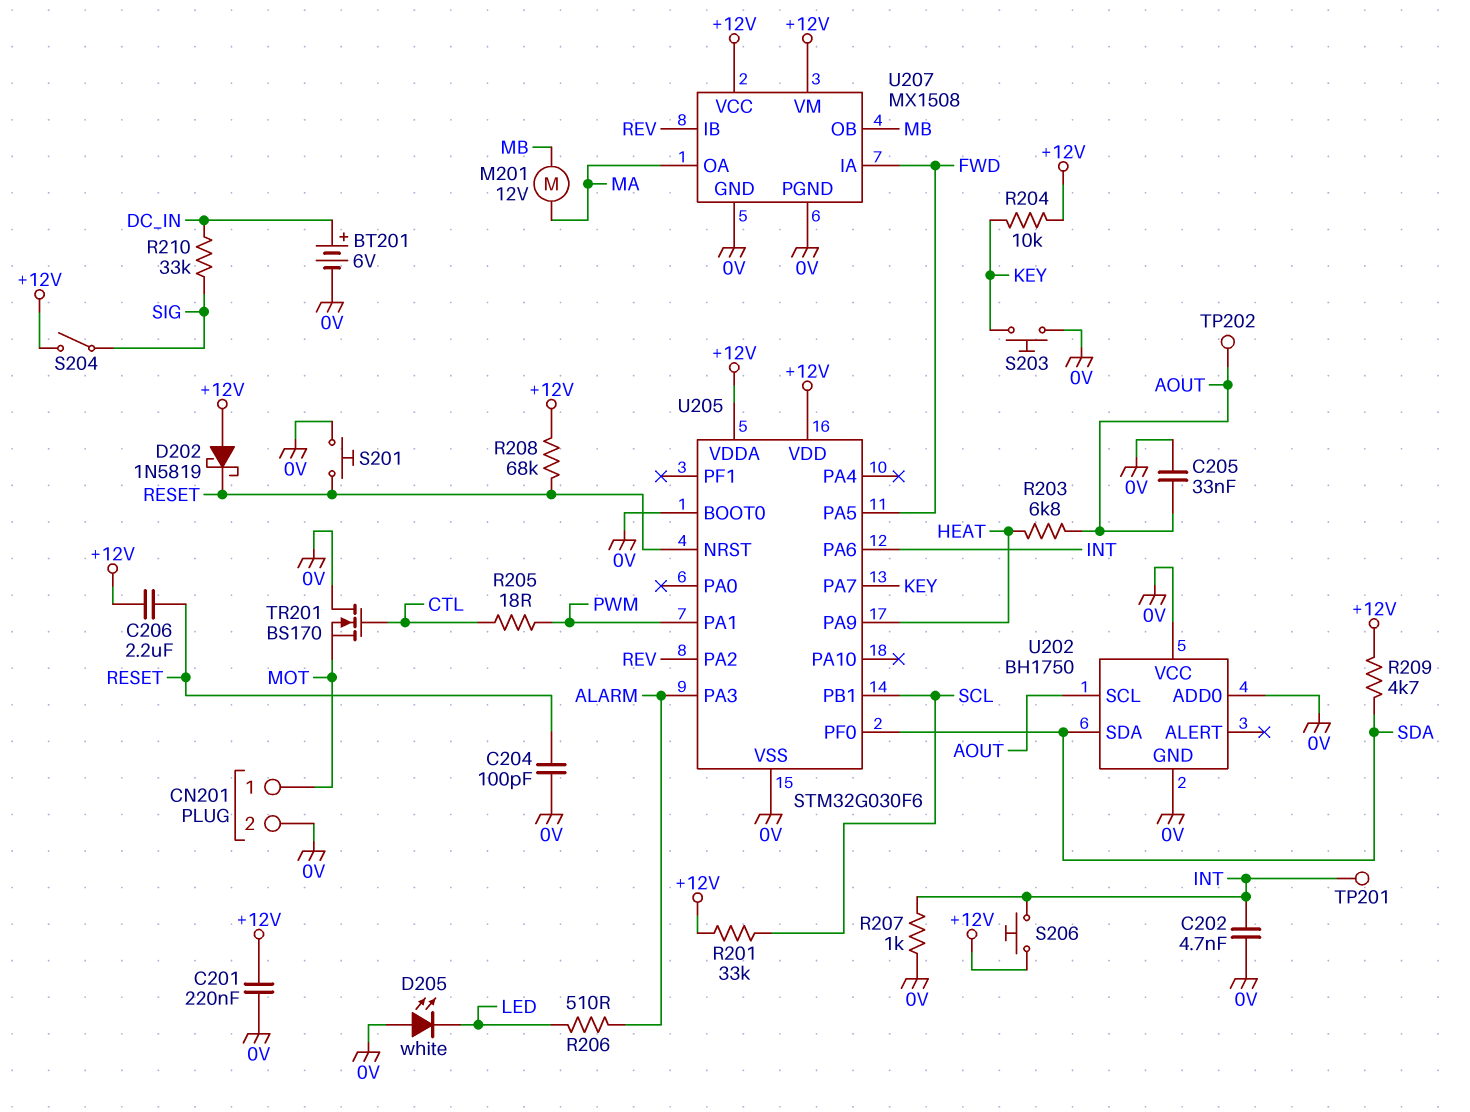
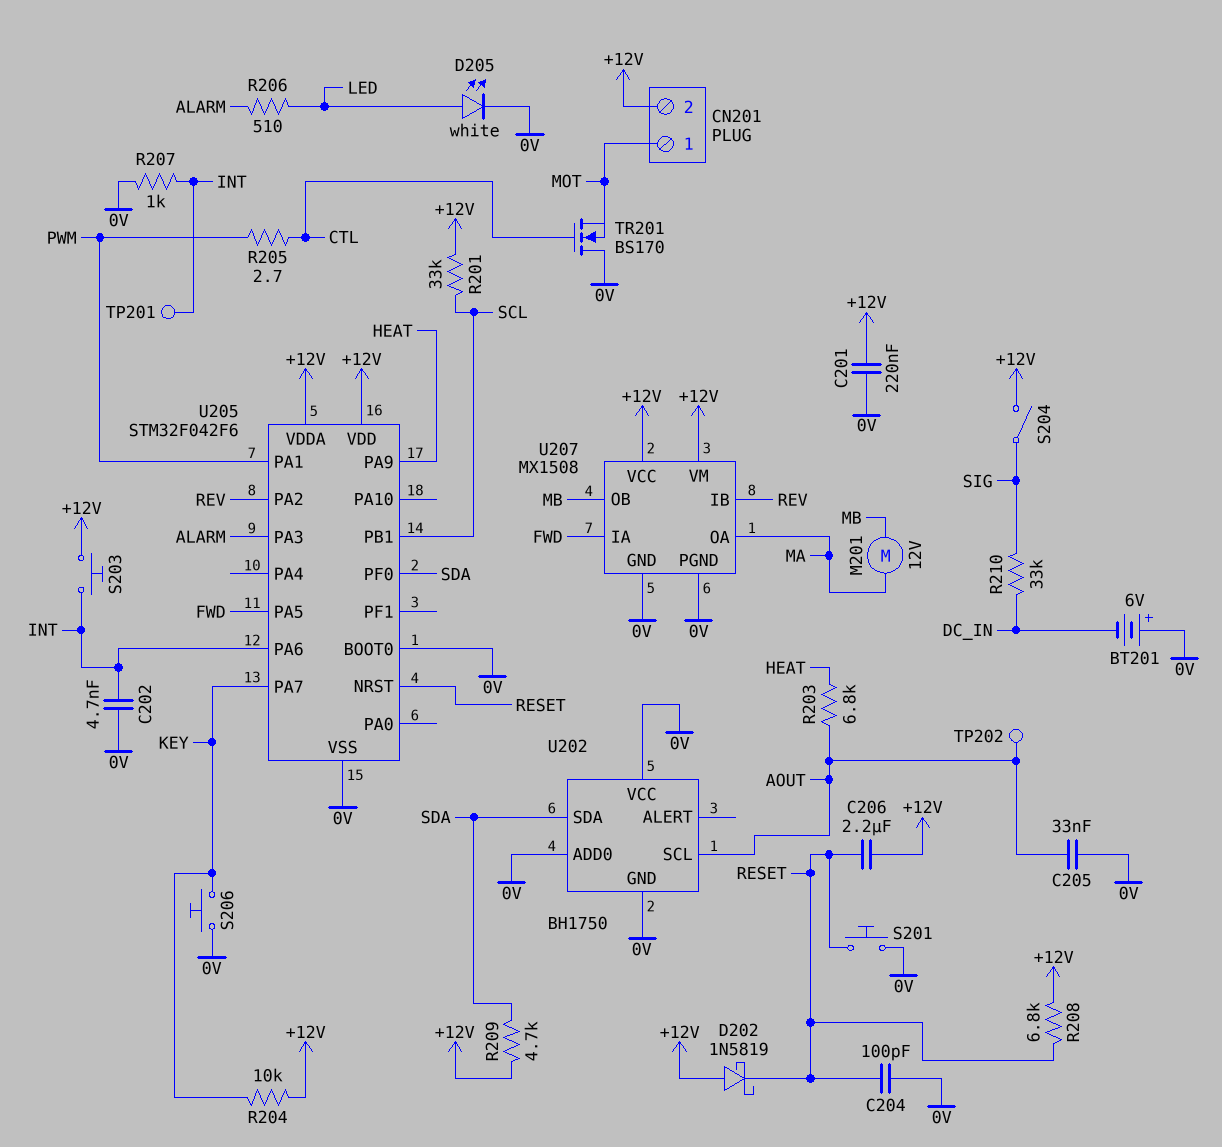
BT201: 6V (plus DC_IN, minus 0V) -> 6V (plus 0V, minus DC_IN)
CN201 pin 2: 0V -> +12V
D205: LED white (A 0V, K LED) -> LED white (A LED, K 0V)
R205: 18 (CTL, PWM) -> 2.7 (CTL, PWM)
R208: 68k (+12V, RESET) -> 6.8k (+12V, RESET)
S203: button (0V, KEY) -> button (+12V, INT)
S206: button (+12V, INT) -> button (0V, KEY)
U205: STM32G030F6 -> STM32F042F6

